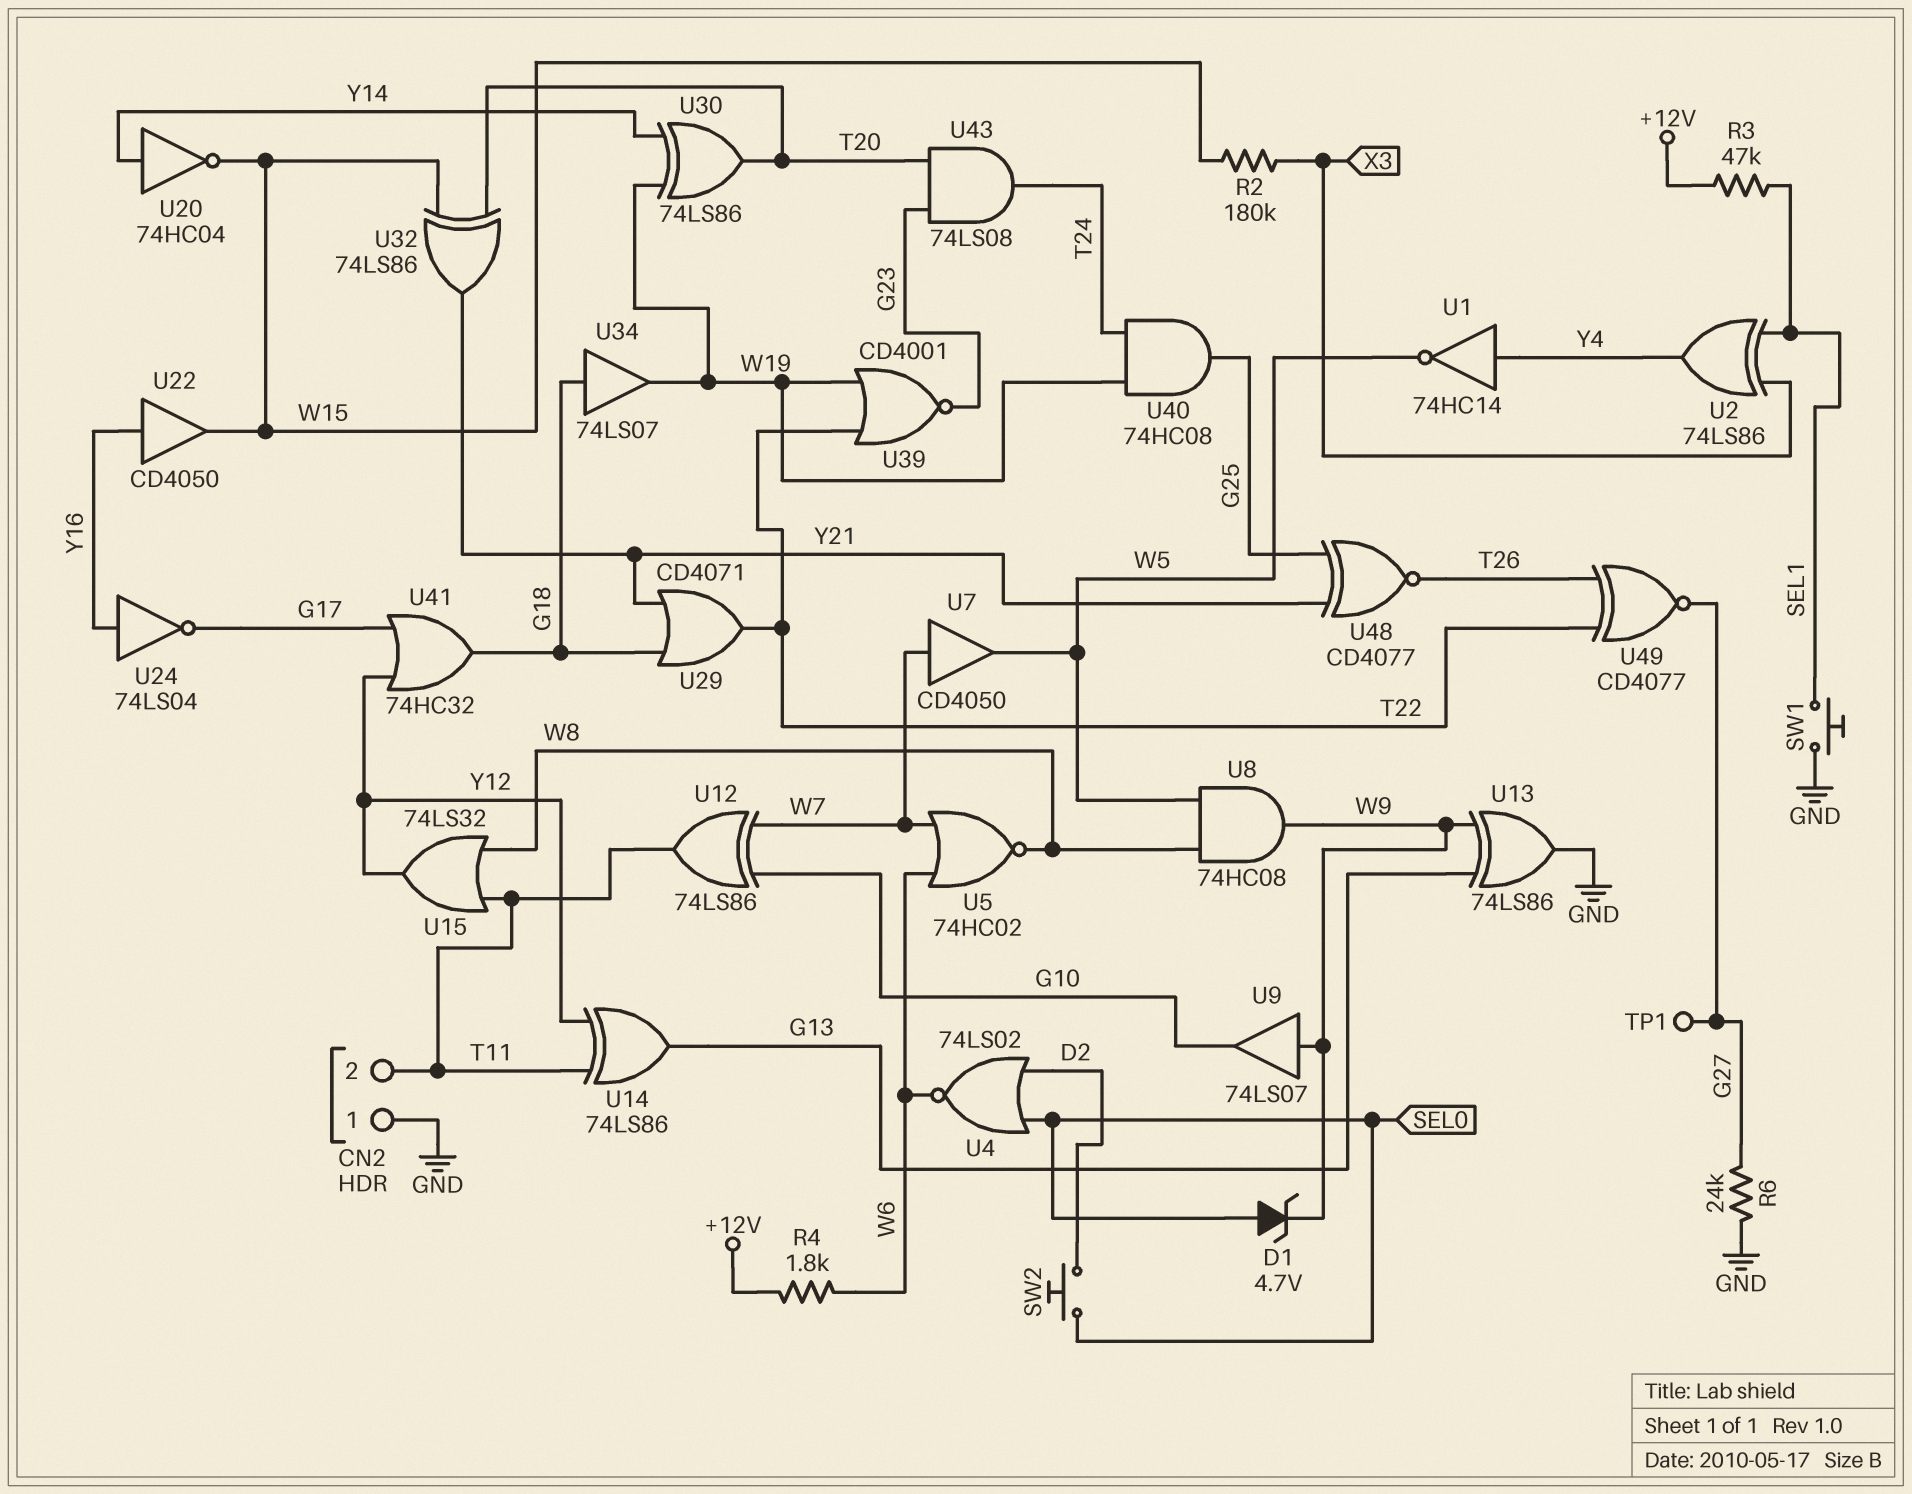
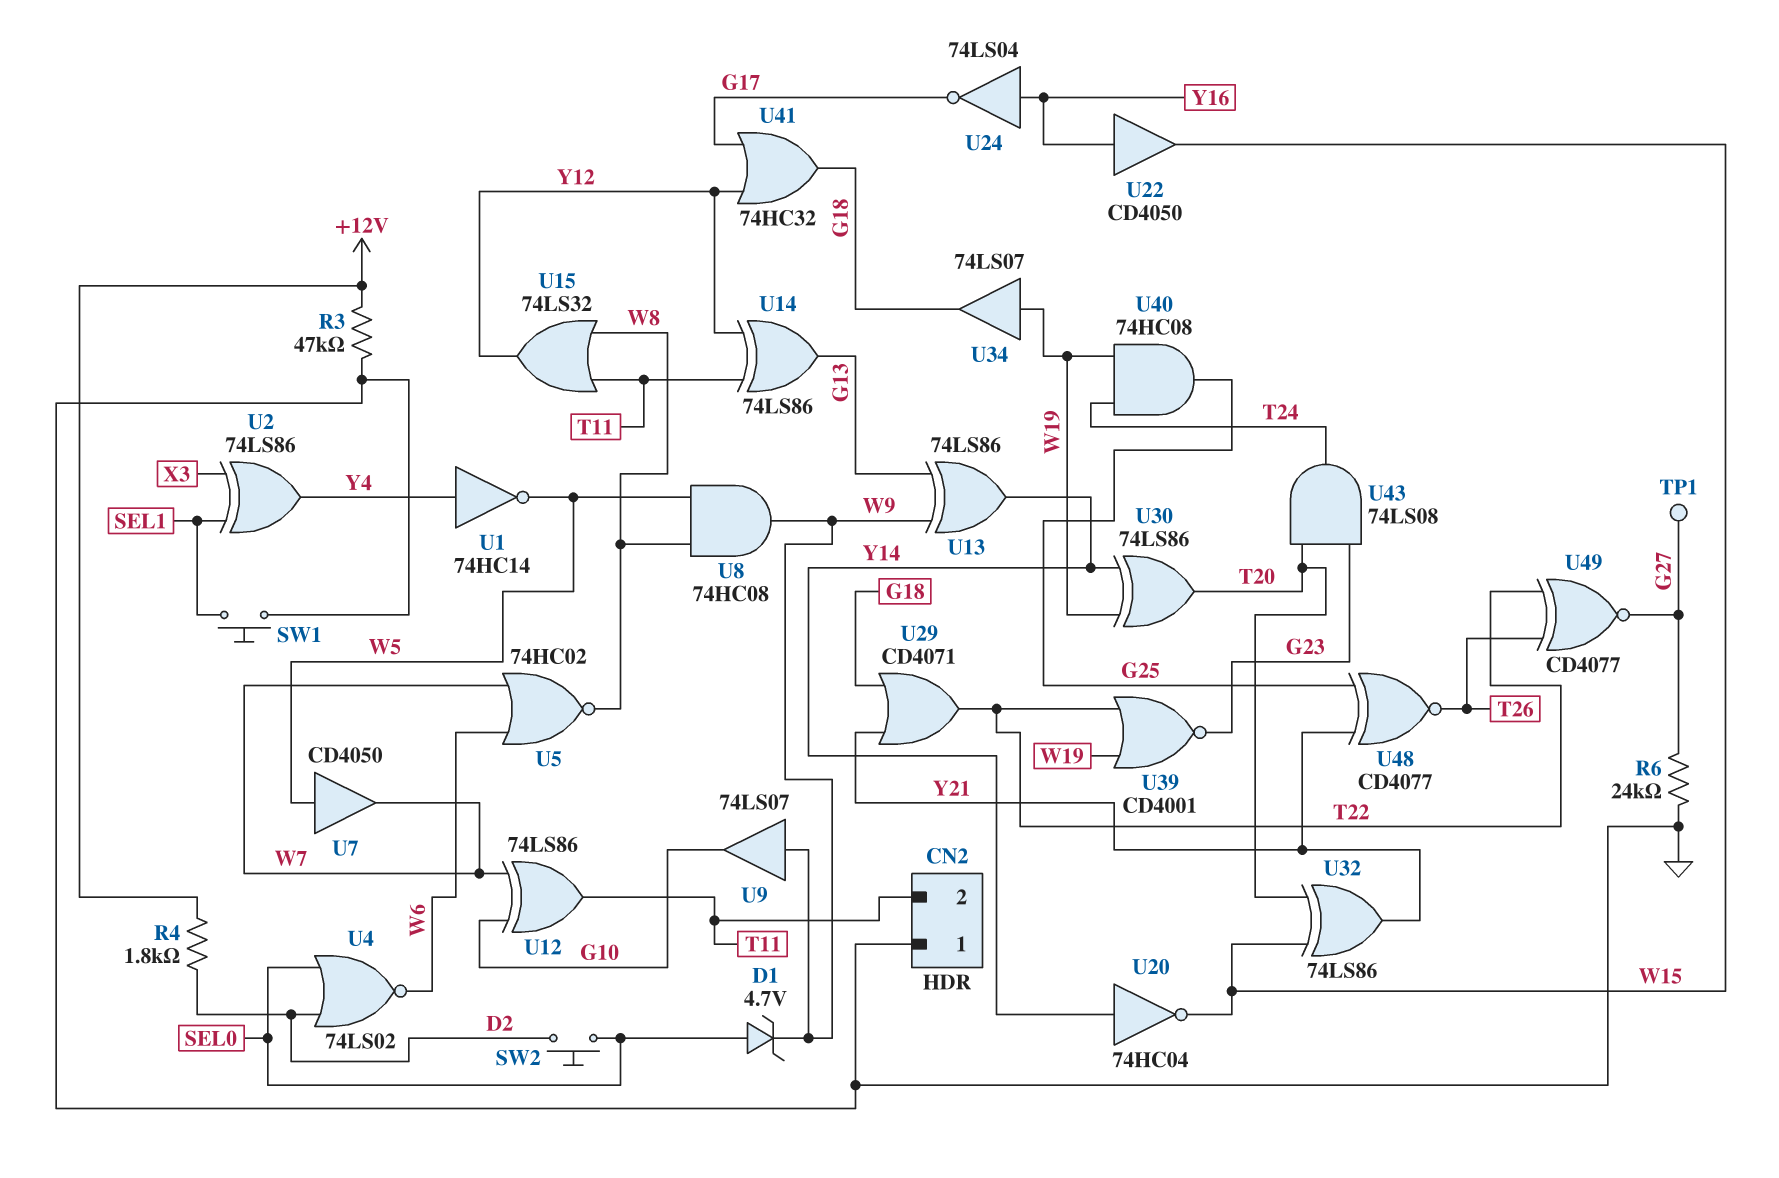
R2: 180k (W15, X3) -> none
R3: 47k (+12V, SEL1) -> 47k (+12V, GND)
R4: 1.8k (+12V, W6) -> 1.8k (+12V, D2)
U7: buffer CD4050 (in W7, out W5) -> buffer CD4050 (in W5, out W7)
U13: XOR 74LS86 (in G13, in W9, out GND) -> XOR 74LS86 (in G13, in W9, out Y14)
U34: buffer 74LS07 (in G18, out W19) -> buffer 74LS07 (in W19, out G18)

